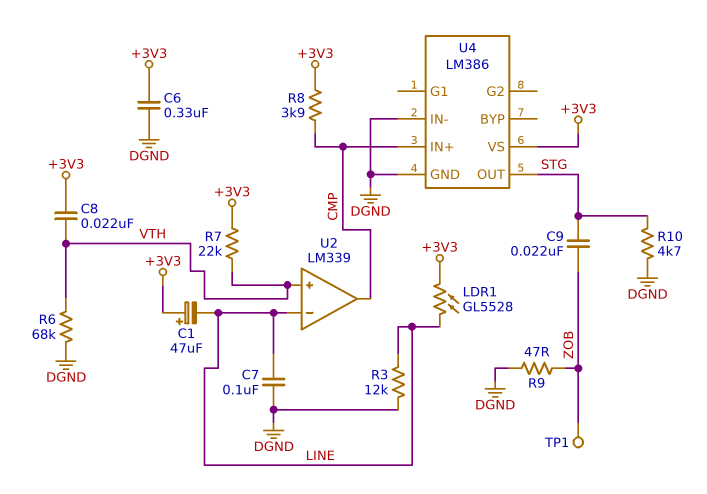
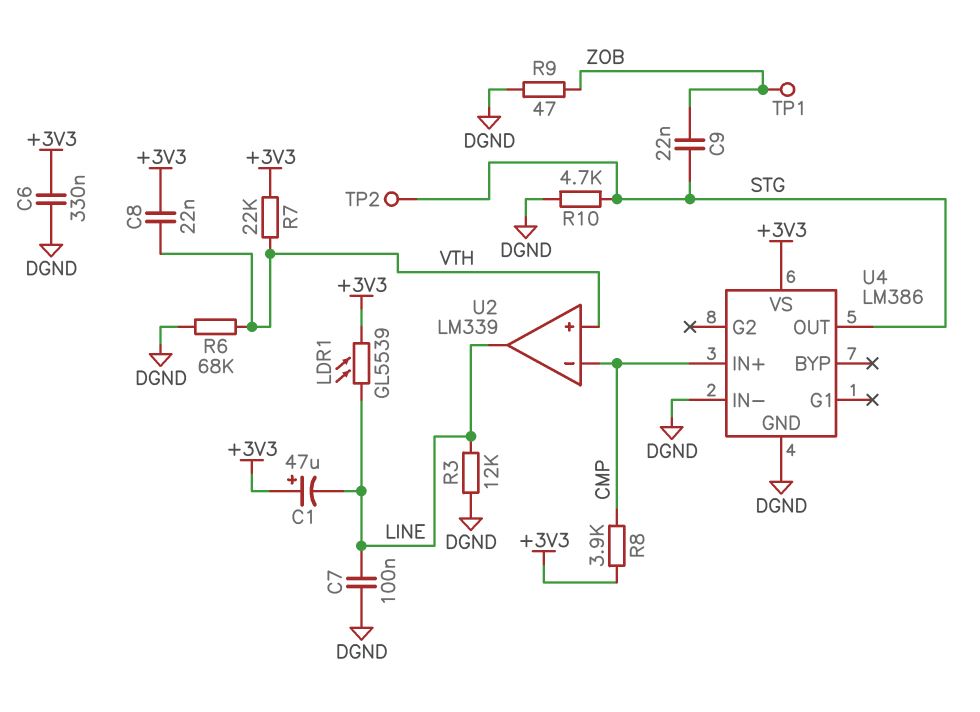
LDR1: GL5528 (+3V3, LINE) -> GL5539 (+3V3, LINE)
TP2: none -> test point (STG)
U2 pin in-: LINE -> CMP
U2 pin out: CMP -> LINE

